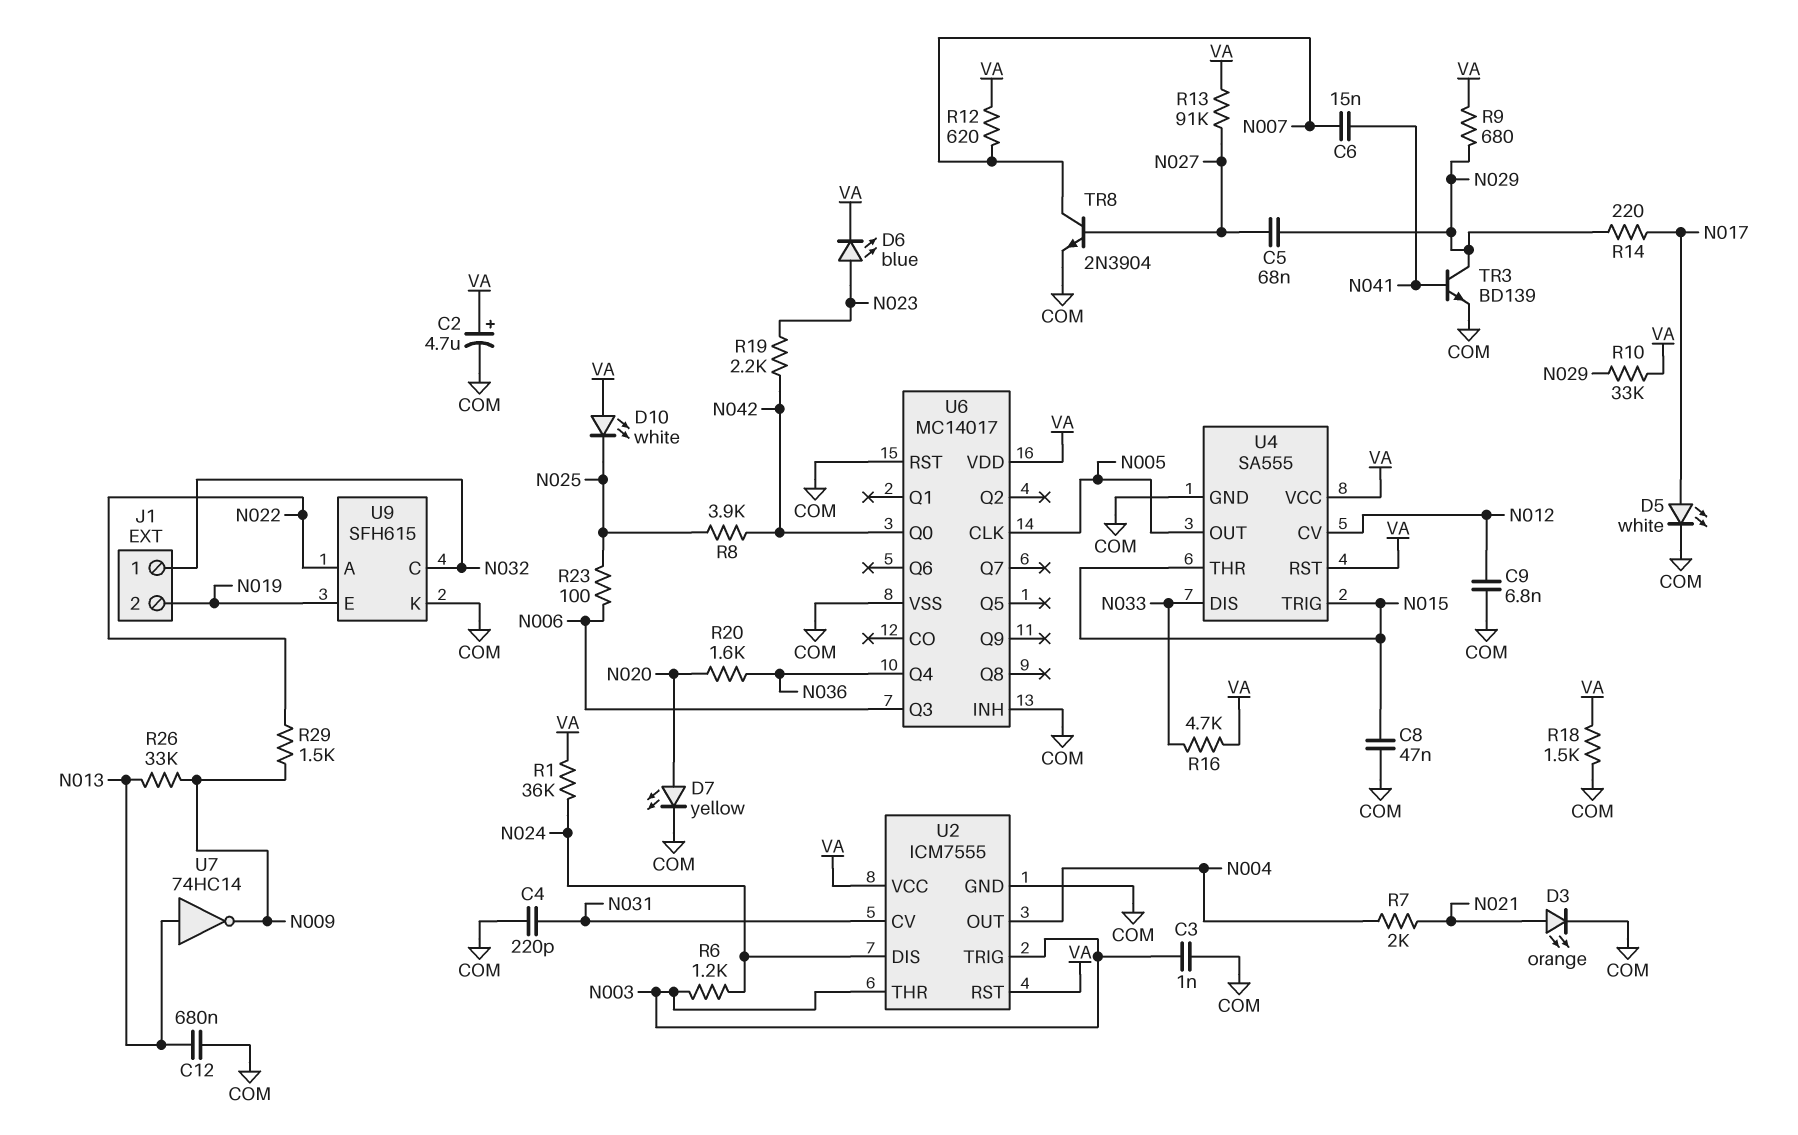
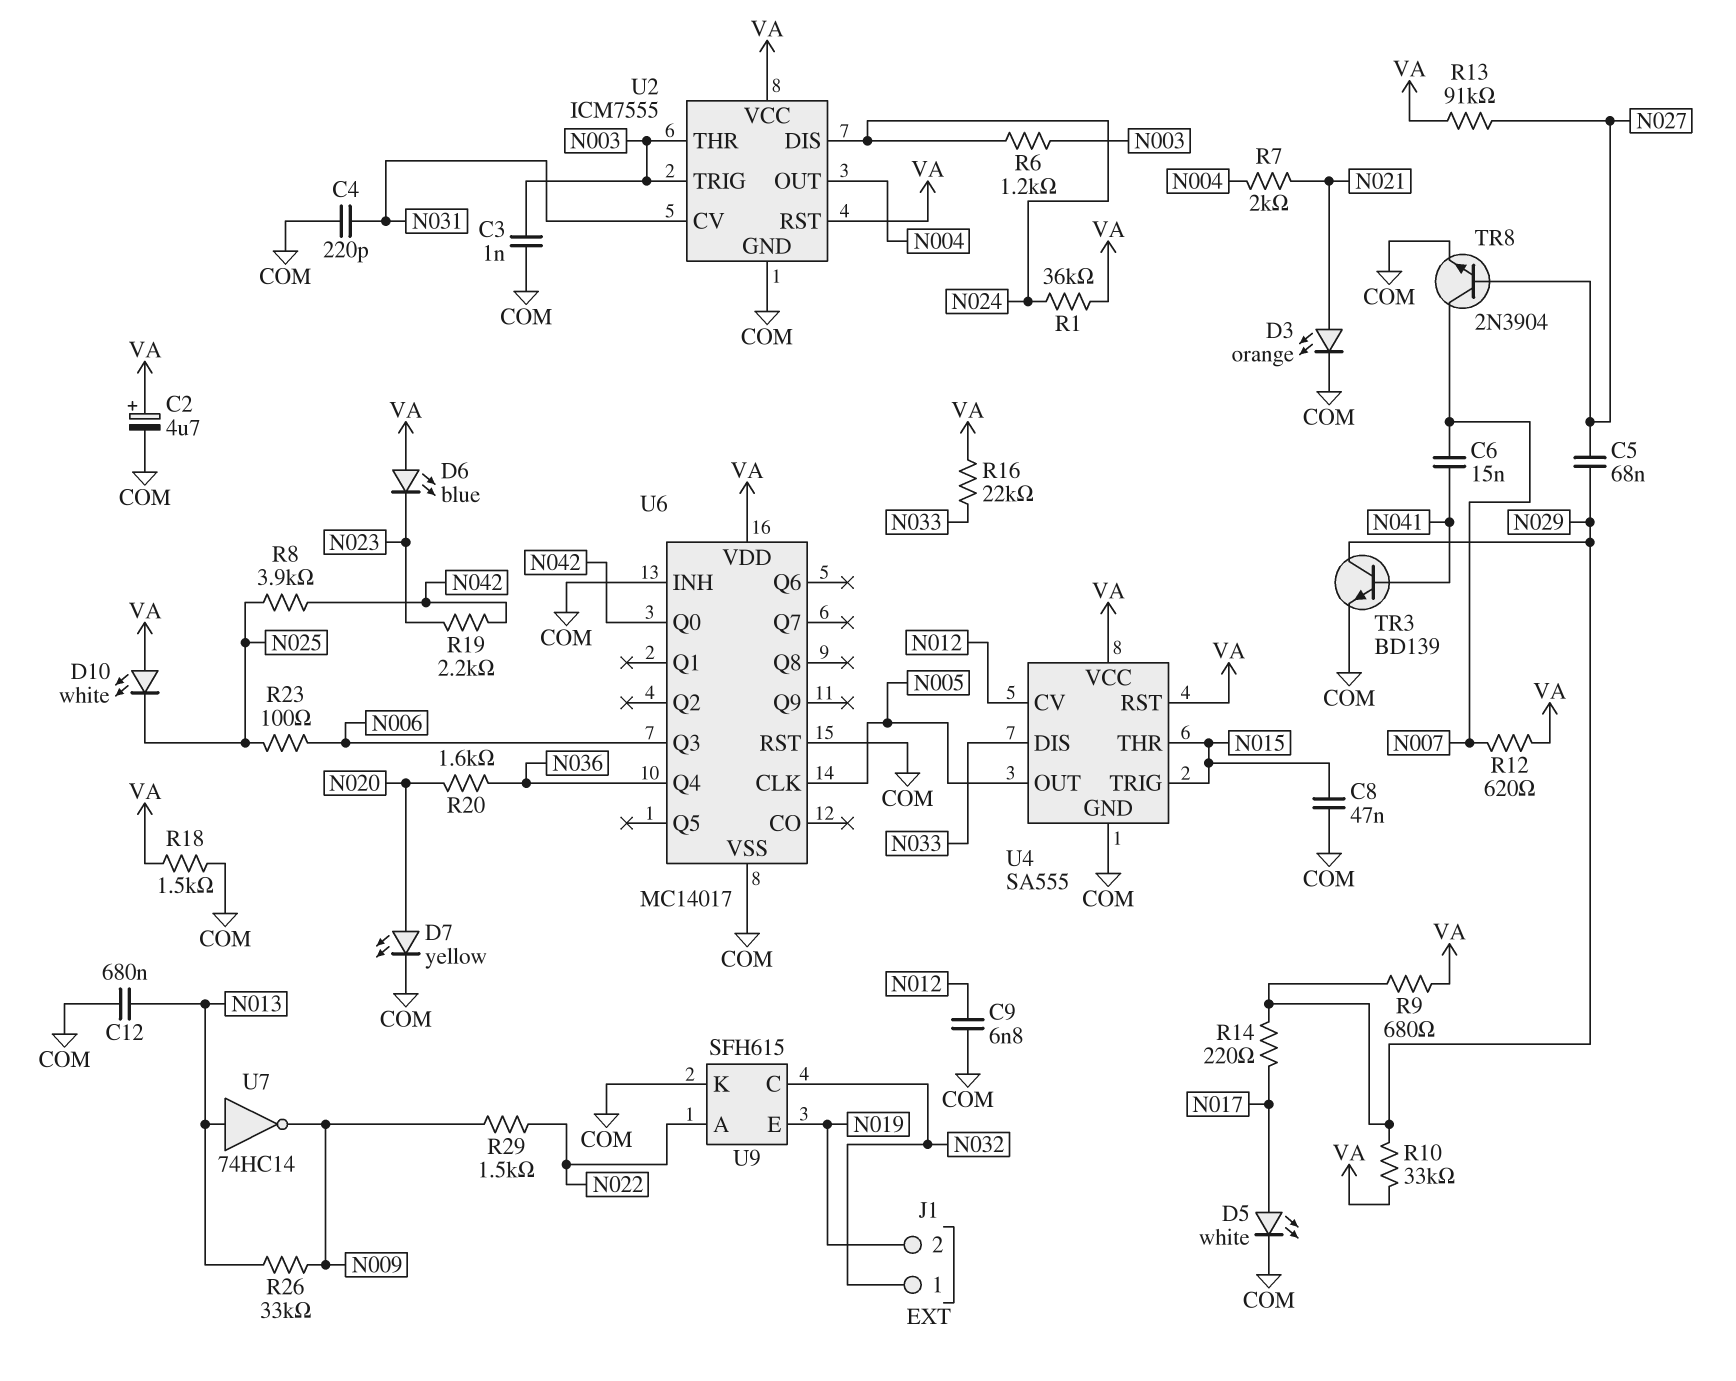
D6: LED blue (A N023, K VA) -> LED blue (A VA, K N023)
R16: 4.7k (N033, VA) -> 22k (N033, VA)

